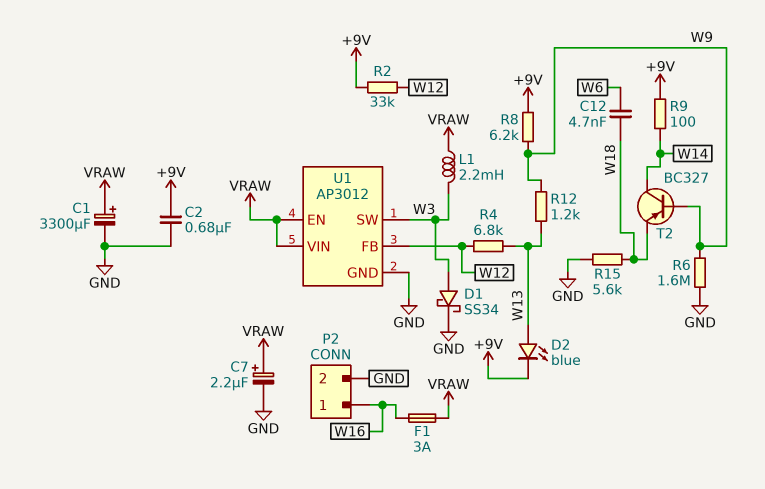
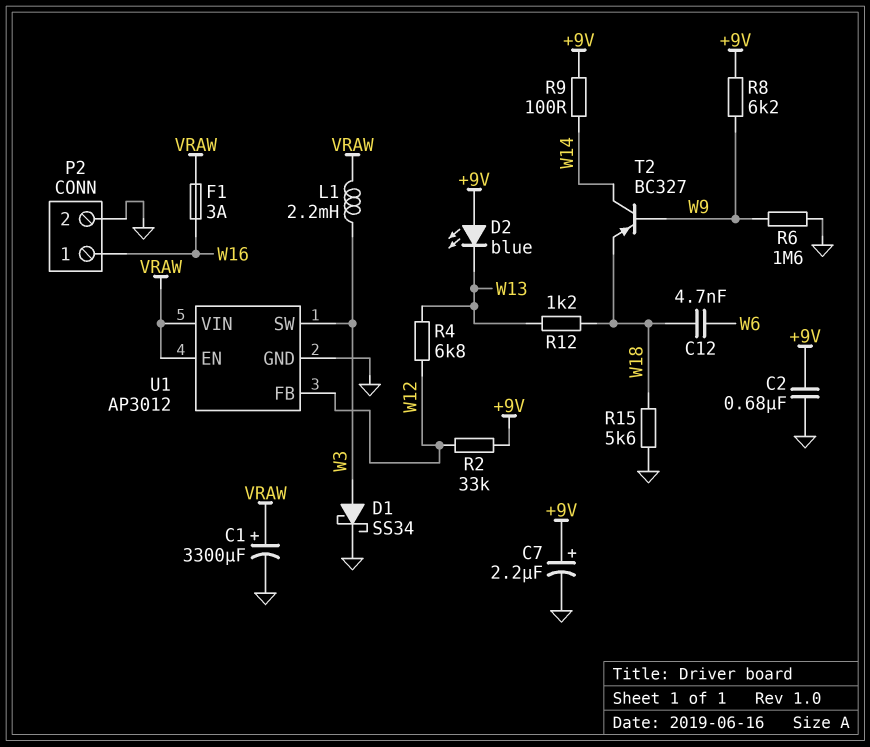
C7: 2.2uF (plus VRAW, minus GND) -> 2.2uF (plus +9V, minus GND)
D2: LED blue (A W13, K +9V) -> LED blue (A +9V, K W13)
R12: 1.2k (W9, W13) -> 1.2k (W13, W18)

